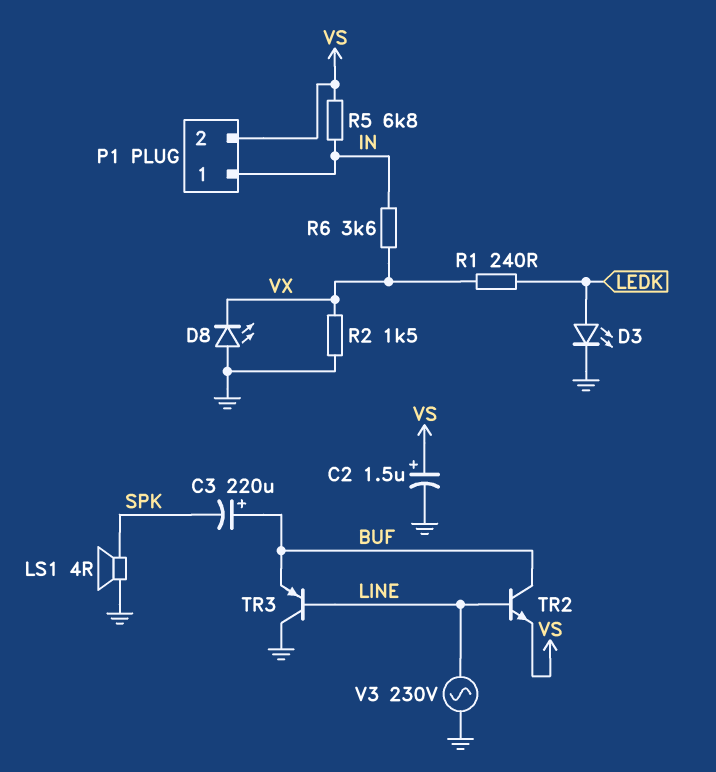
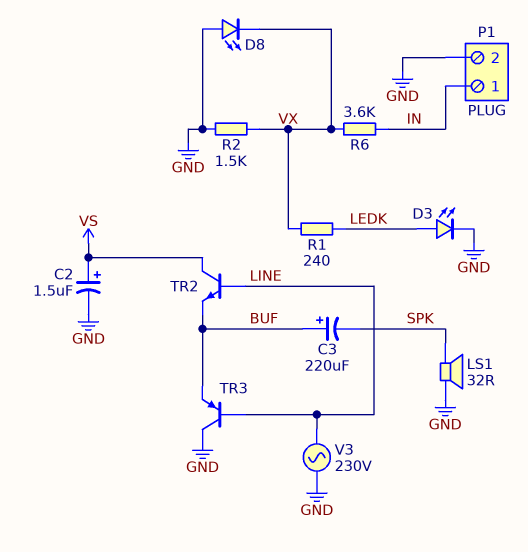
LS1: speaker 4R (GND, SPK) -> speaker 32R (GND, SPK)
P1 pin 2: VS -> GND
R5: 6.8k (IN, VS) -> none
TR2: NPN (B LINE, C BUF, E VS) -> NPN (B LINE, C VS, E BUF)

